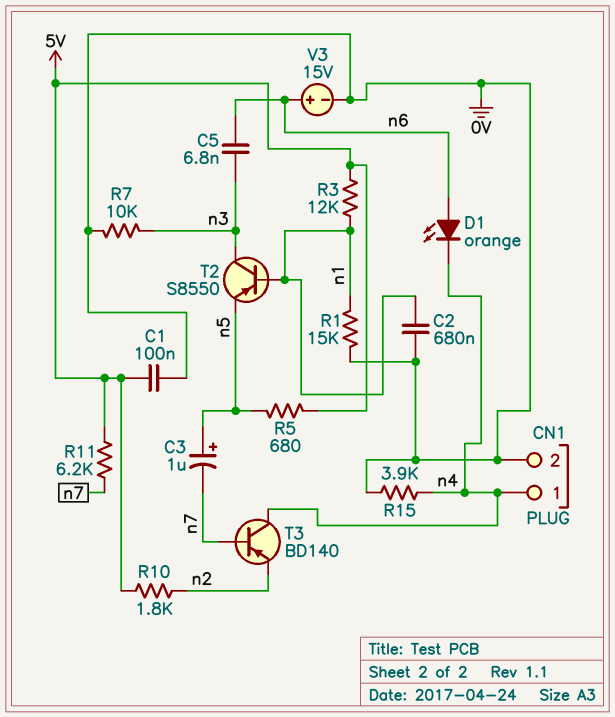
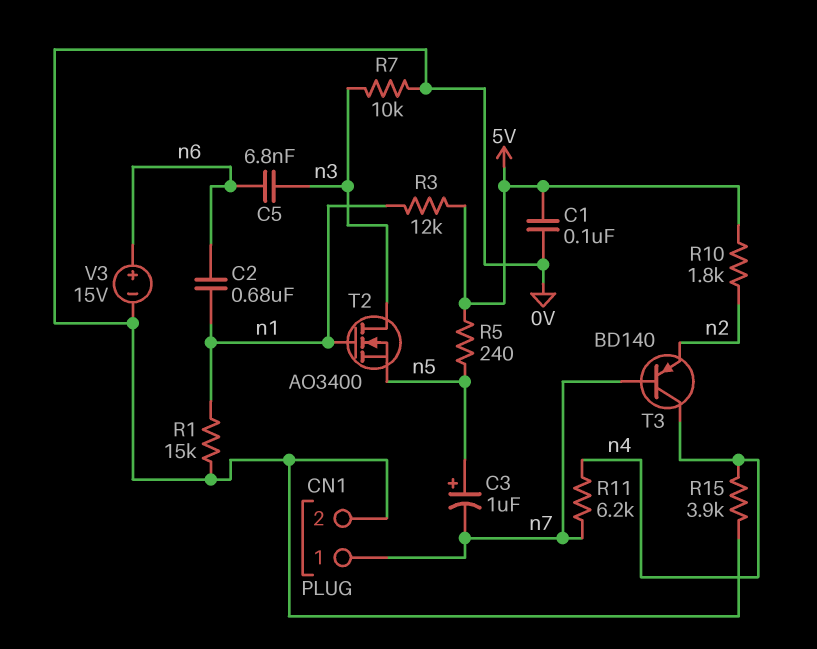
C2: 680nF (0V, n1) -> 680nF (n1, n6)
CN1 pin 1: n4 -> n7
D1: LED orange (A n6, K n4) -> none
R5: 680 (5V, n5) -> 240 (5V, n5)
R11: 6.2k (5V, n7) -> 6.2k (n4, n7)
T2: PNP S8550 (B n1, C n3, E n5) -> NMOS AO3400 (G n1, D n3, S n5)

